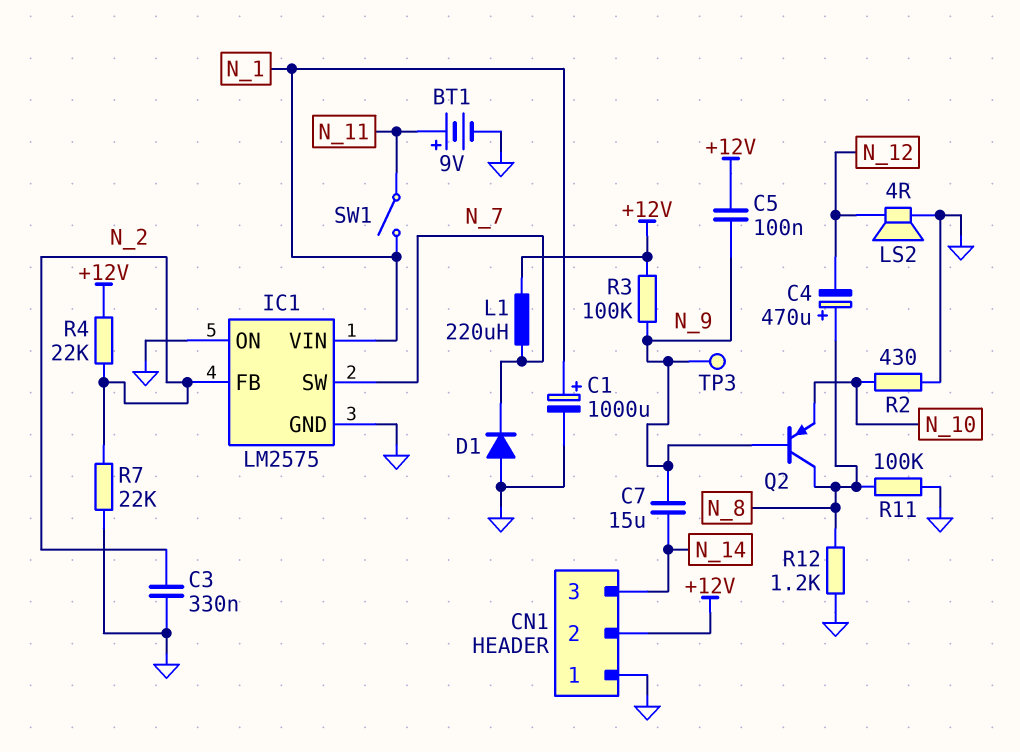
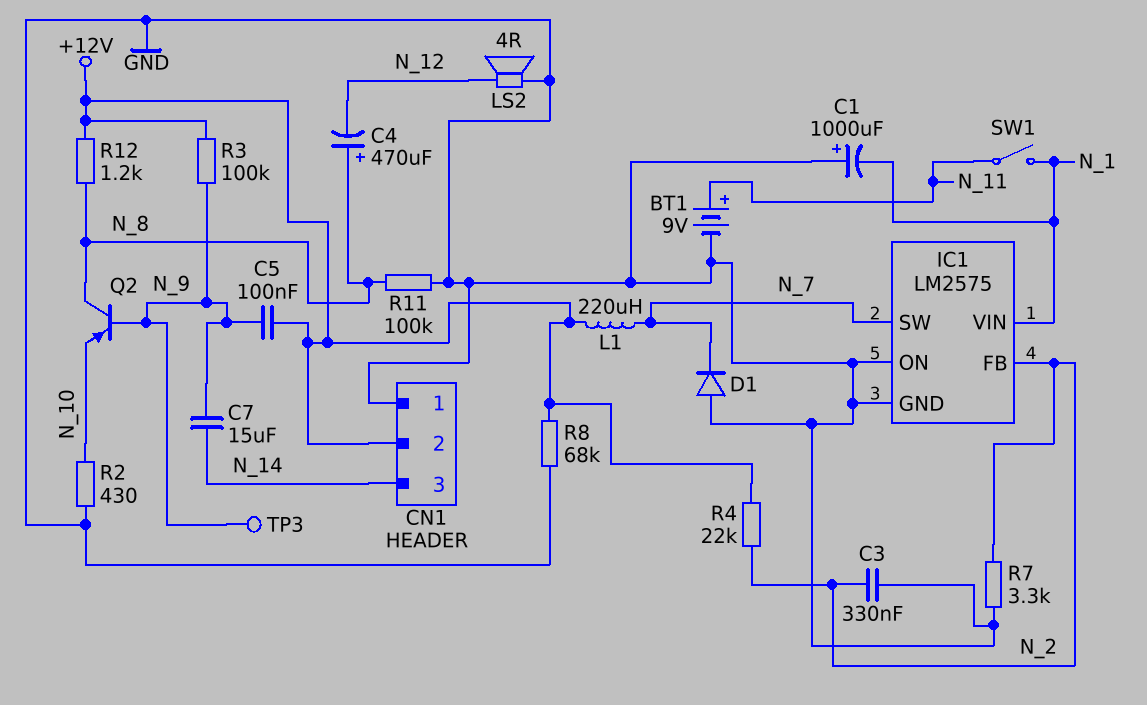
C1: 1000uF (plus N_1, minus GND) -> 1000uF (plus GND, minus N_1)
R7: 22k (GND, N_2) -> 3.3k (GND, N_2)
R8: none -> 68k (+12V, GND)
R12: 1.2k (GND, N_8) -> 1.2k (+12V, N_8)

